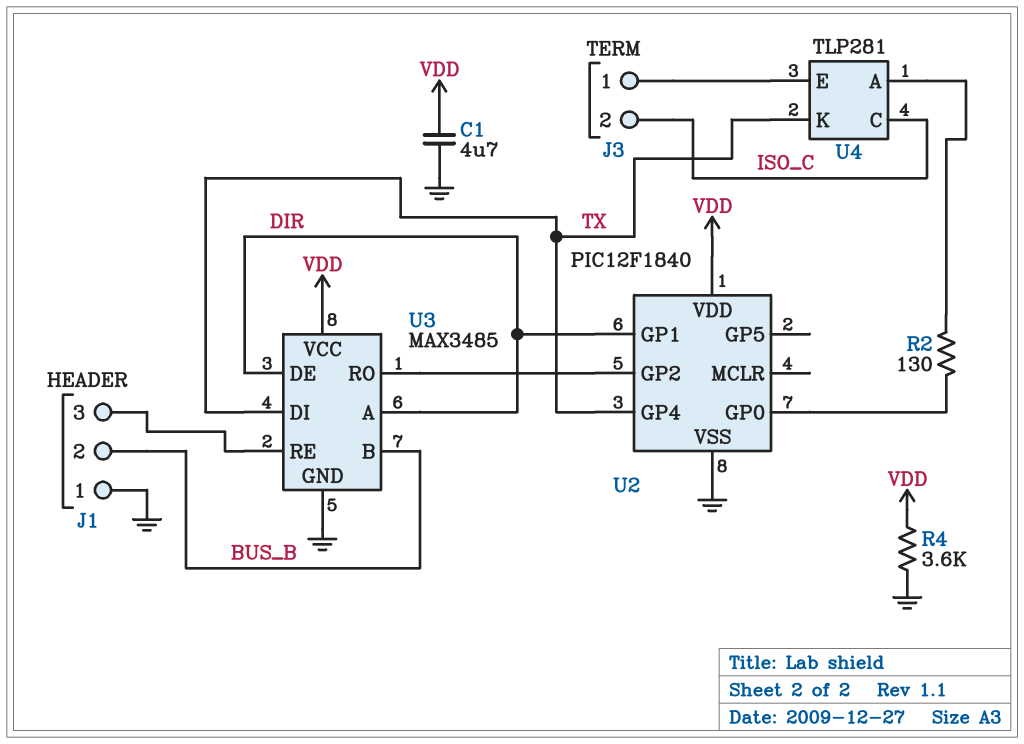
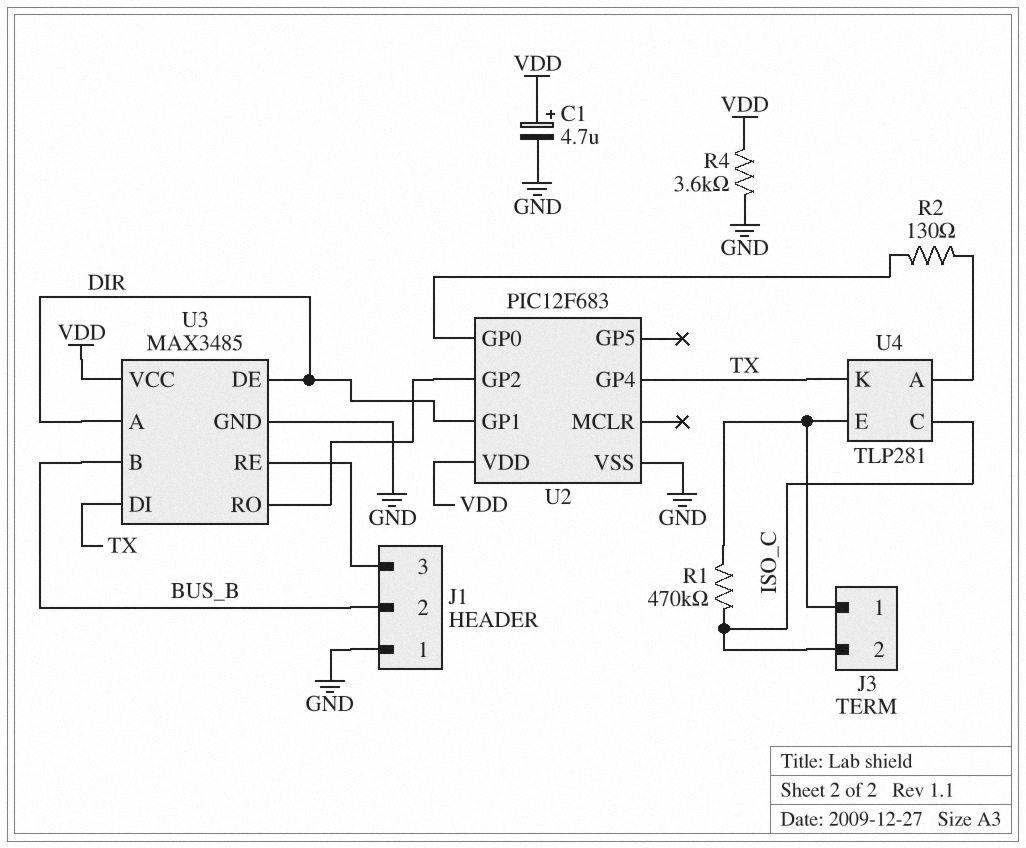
C1: 4.7uF (GND, VDD) -> 4.7uF (plus VDD, minus GND)
R1: none -> 470k (ISO_C, J3/1)
U2: PIC12F1840 -> PIC12F683

